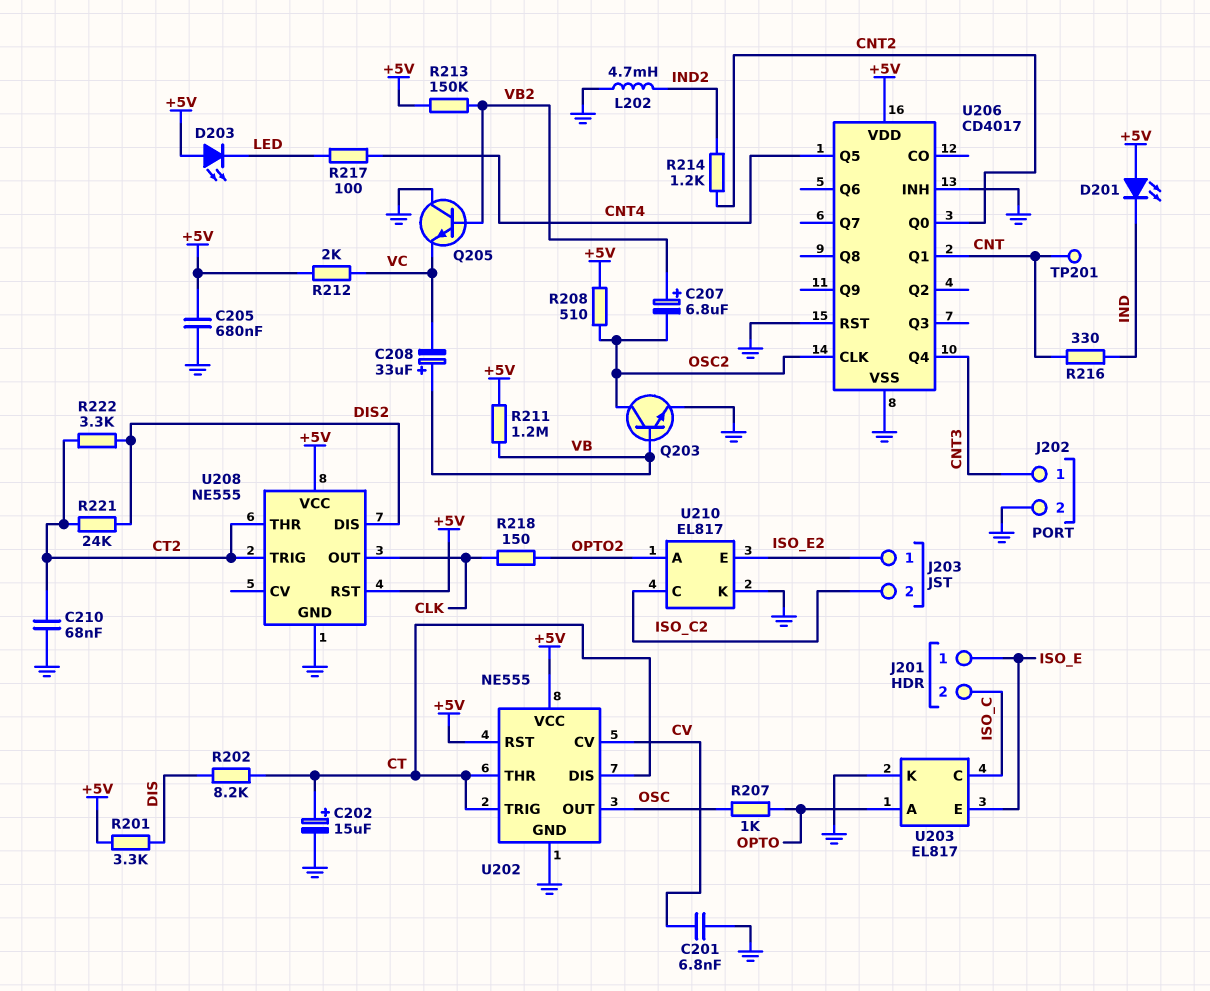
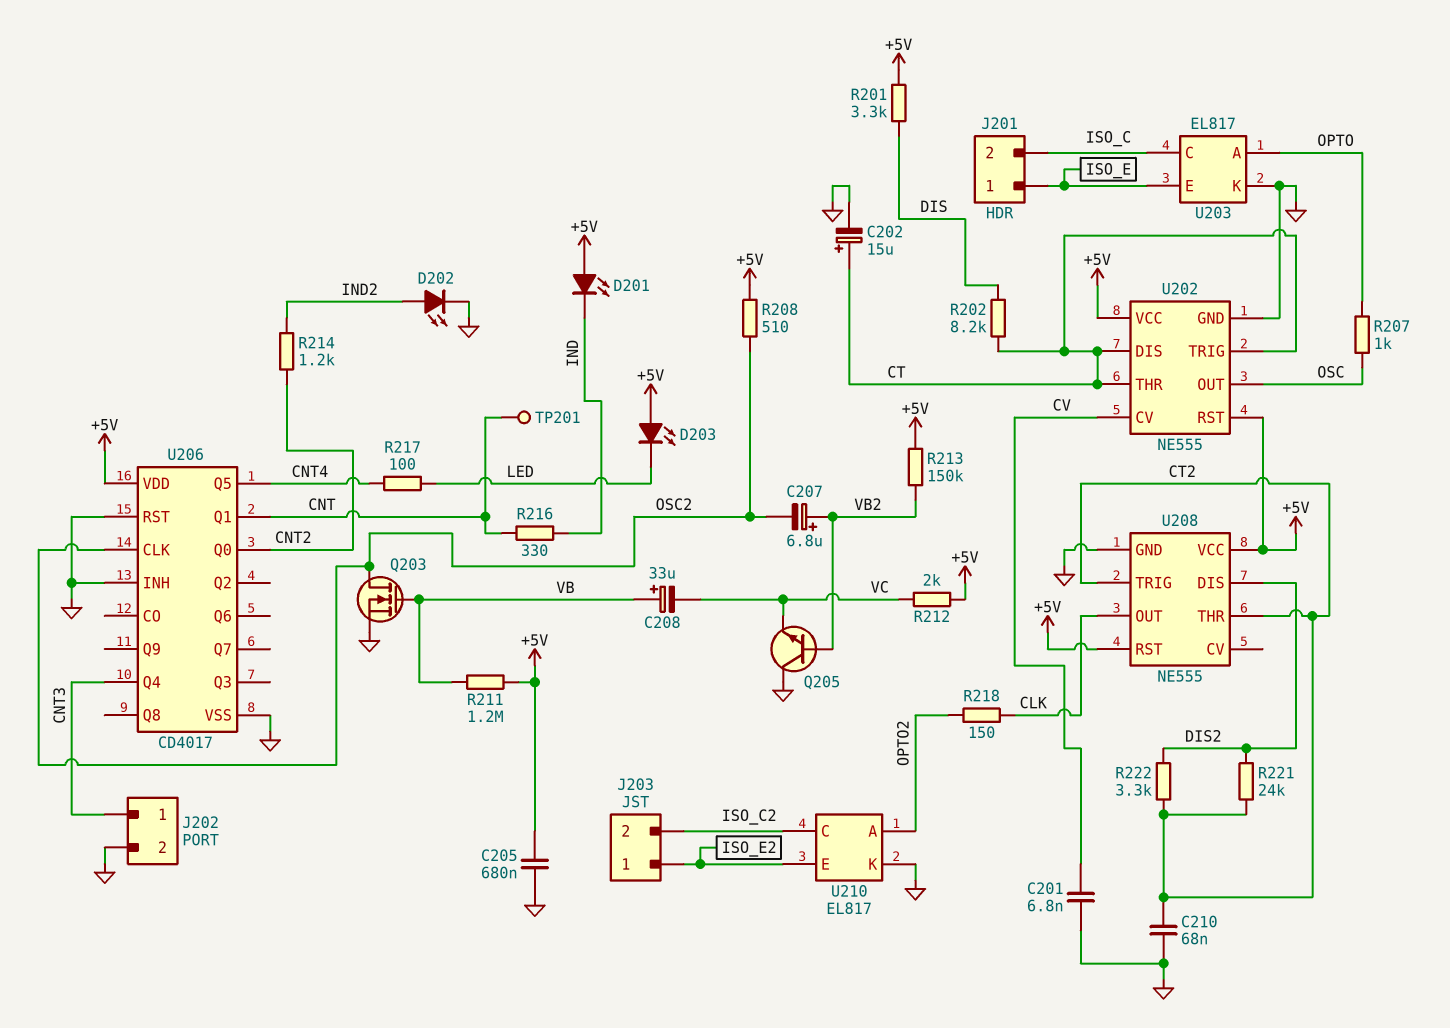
D202: none -> LED (A IND2, K GND)
L202: 4.7mH (GND, IND2) -> none
Q203: NPN (B VB, C OSC2, E GND) -> NMOS (G VB, D OSC2, S GND)

